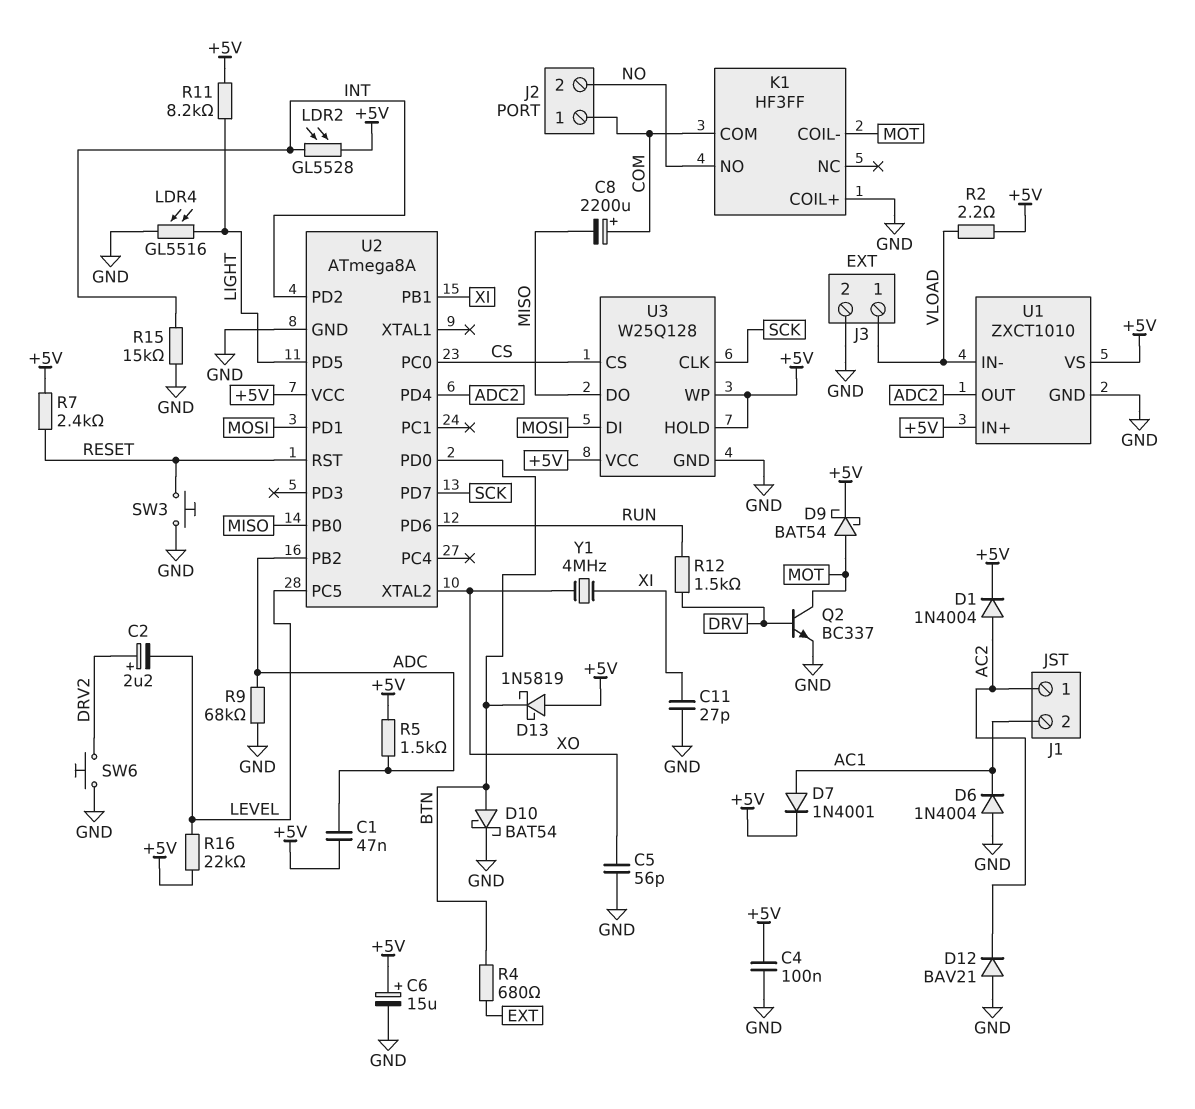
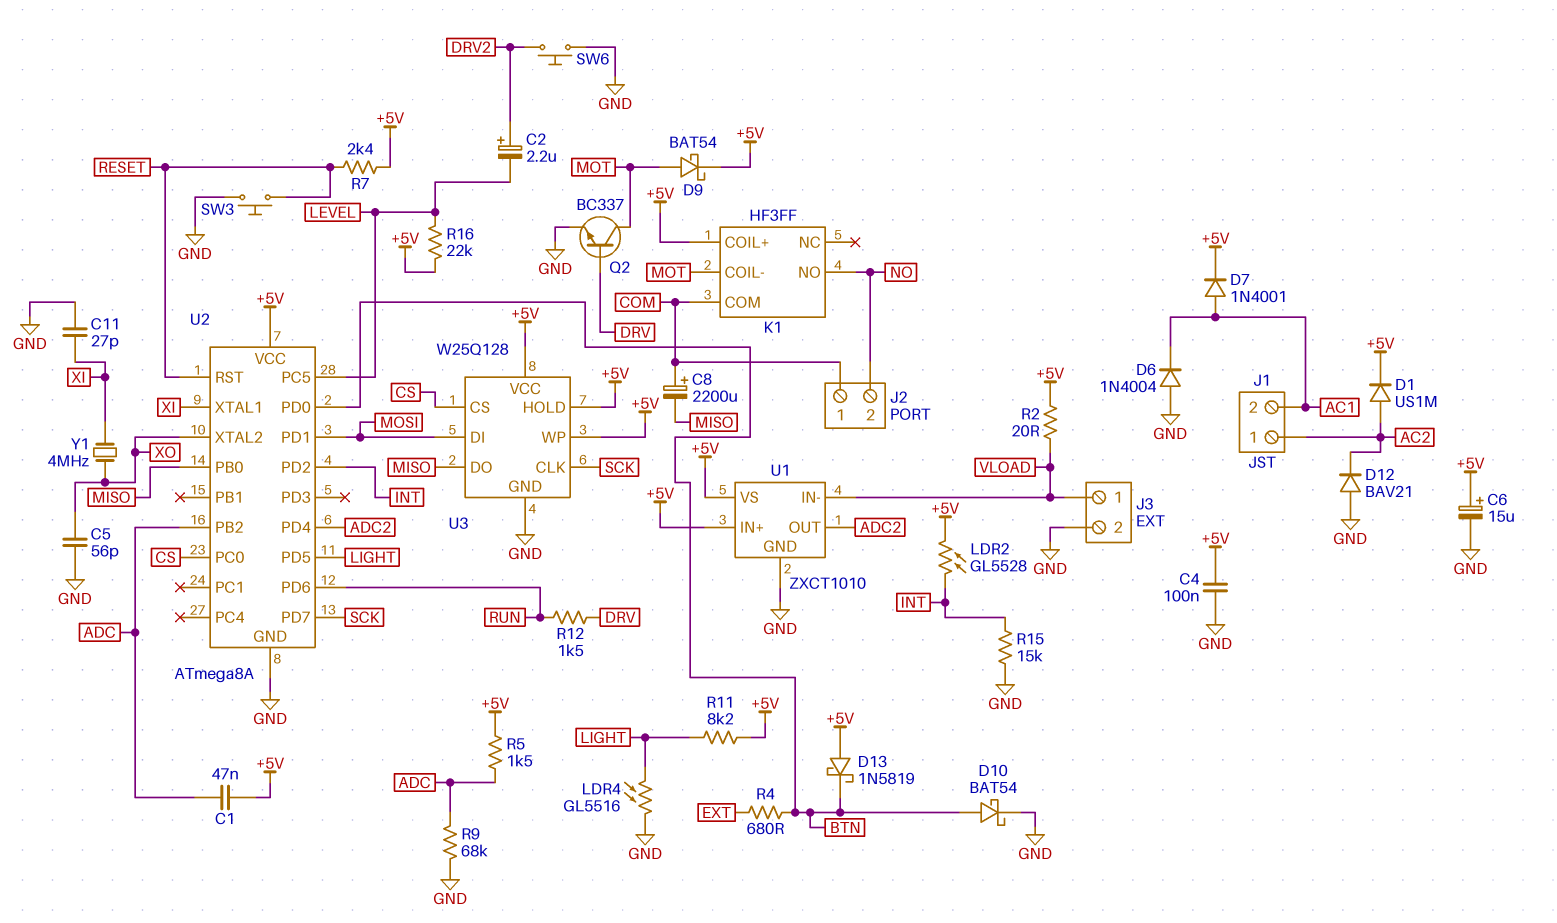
D1: diode 1N4004 (A AC2, K +5V) -> diode US1M (A AC2, K +5V)
K1 pin COIL+: GND -> +5V
R2: 2.2 (+5V, VLOAD) -> 20 (+5V, VLOAD)
U2 pin PB1: XI -> none
U2 pin XTAL1: none -> XI

